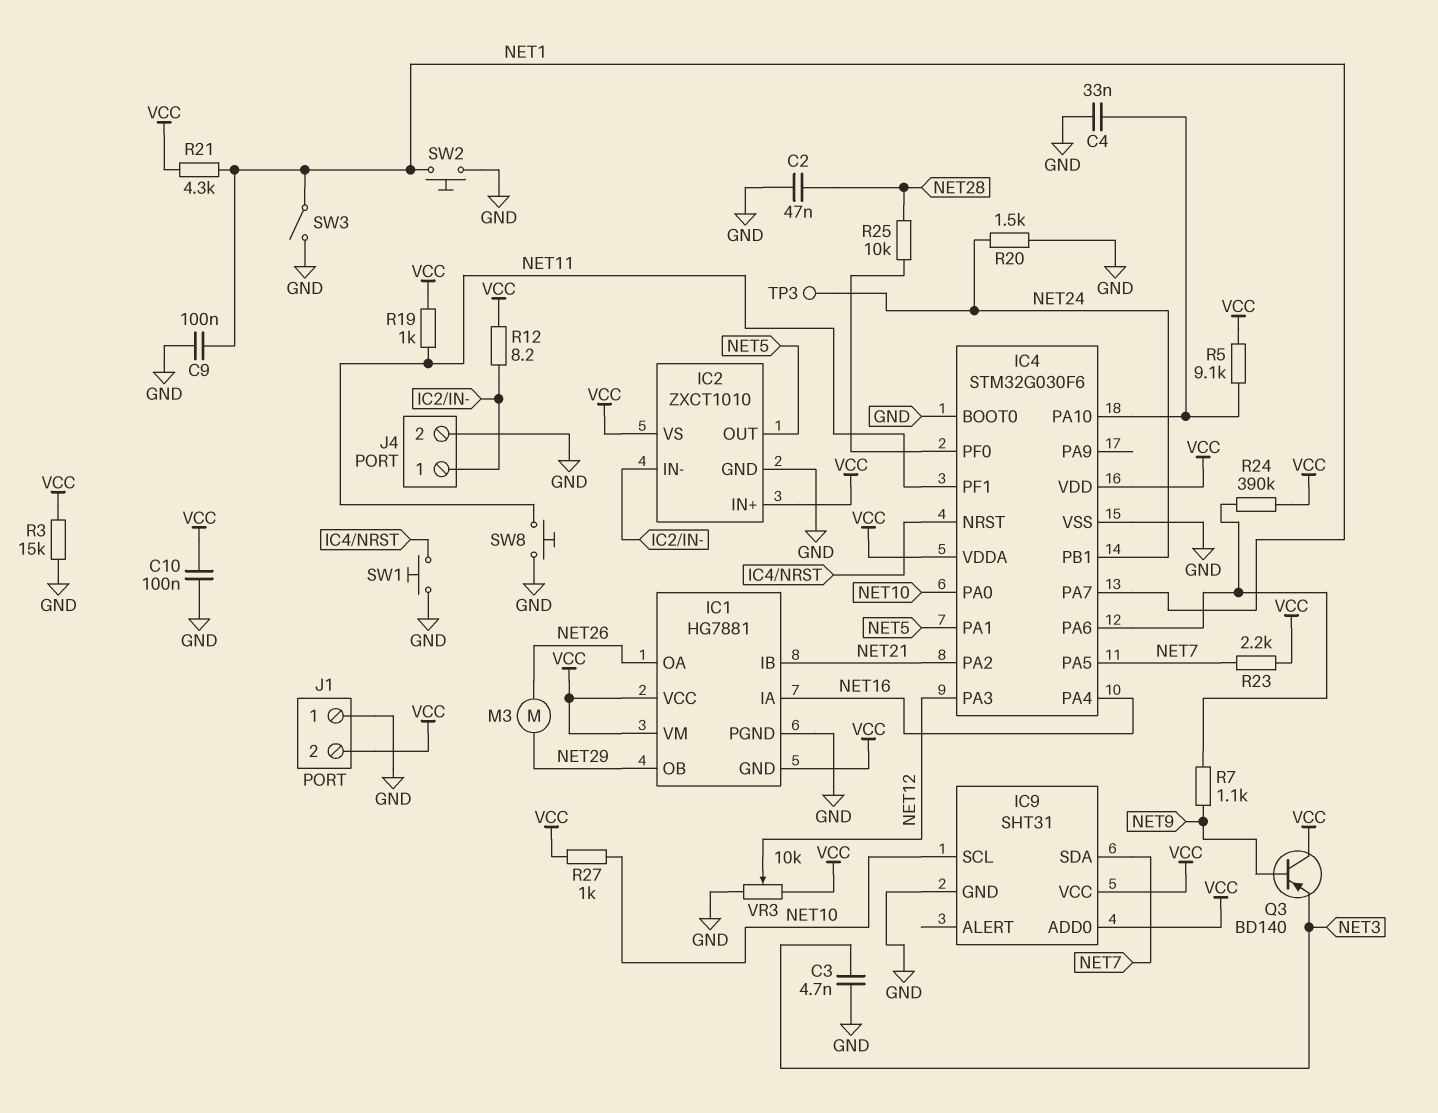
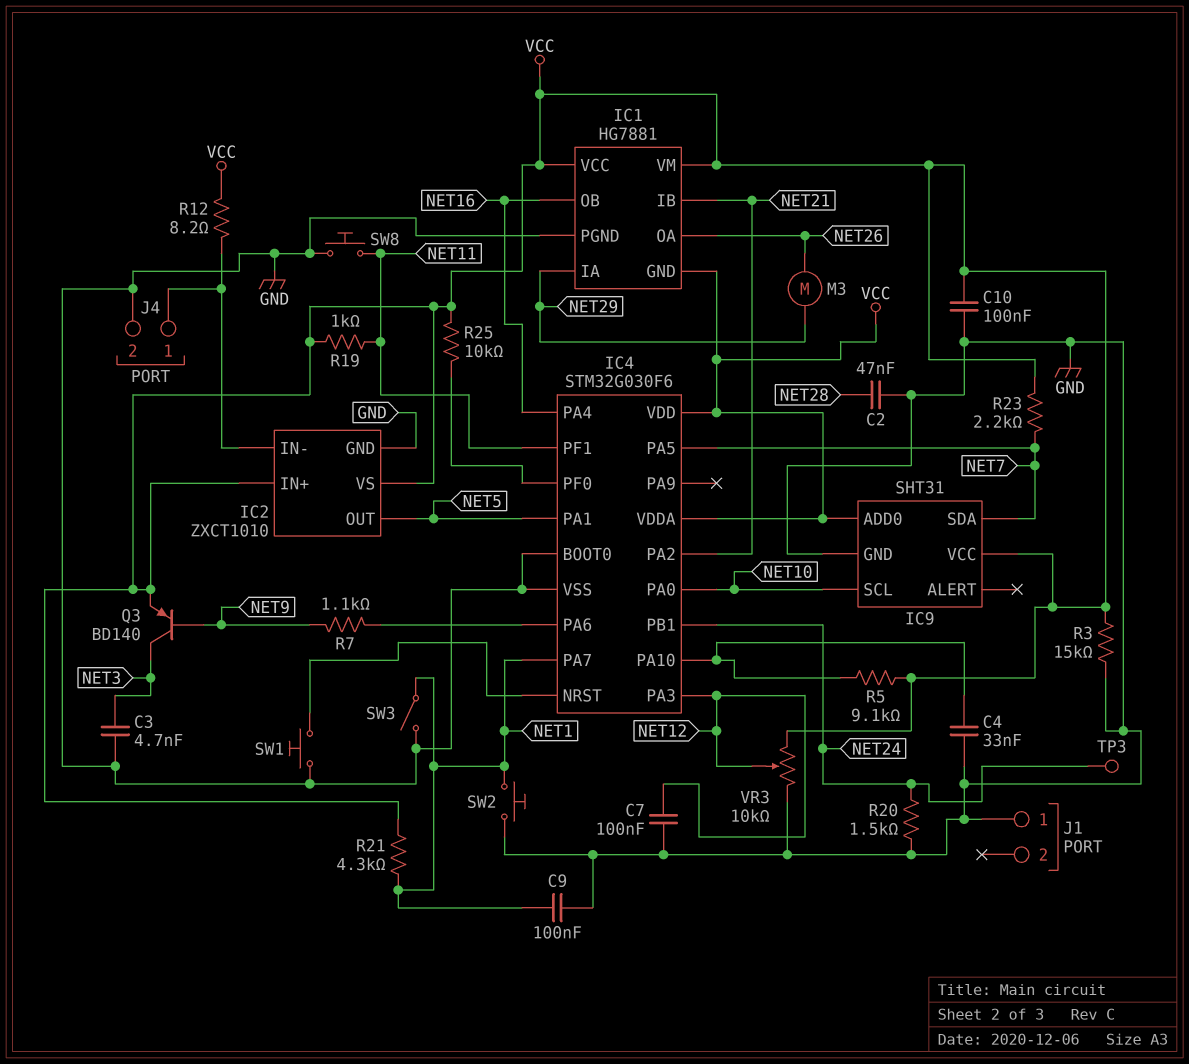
C7: none -> 100nF (GND, NET12)
IC1 pin IA: NET16 -> NET29
IC1 pin OB: NET29 -> NET16
J1 pin 2: VCC -> none
Q3: PNP BD140 (B NET9, C VCC, E NET3) -> PNP BD140 (B NET9, C NET3, E VCC)
R24: 390k (IC4/PA6, VCC) -> none
R25: 10k (IC4/PF0, NET28) -> 10k (IC4/PF0, VCC)
R27: 1k (NET10, VCC) -> none

